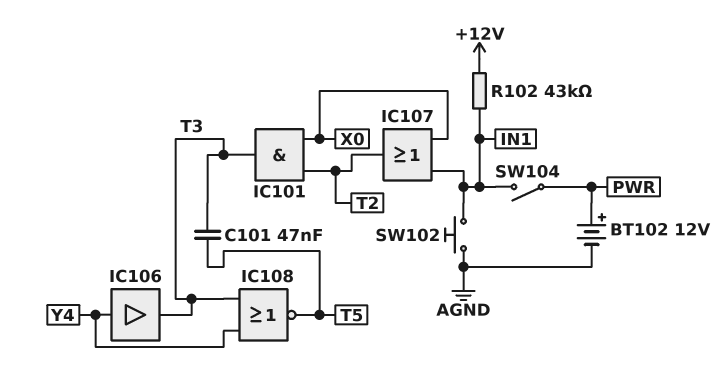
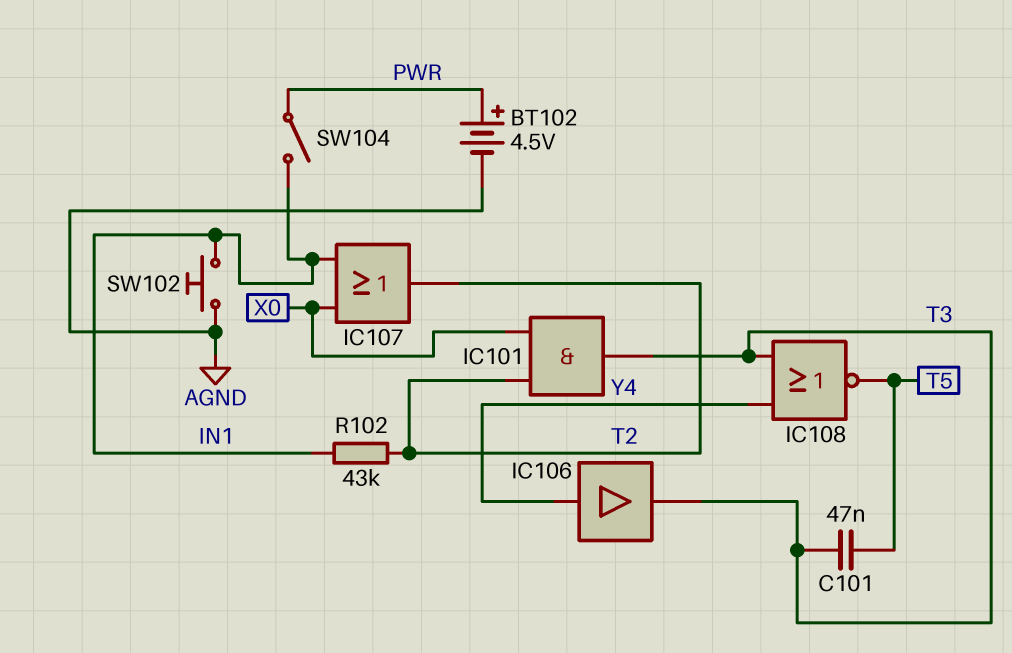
BT102: 12V (plus PWR, minus AGND) -> 4.5V (plus PWR, minus AGND)
R102: 43k (+12V, IN1) -> 43k (IN1, T2)

